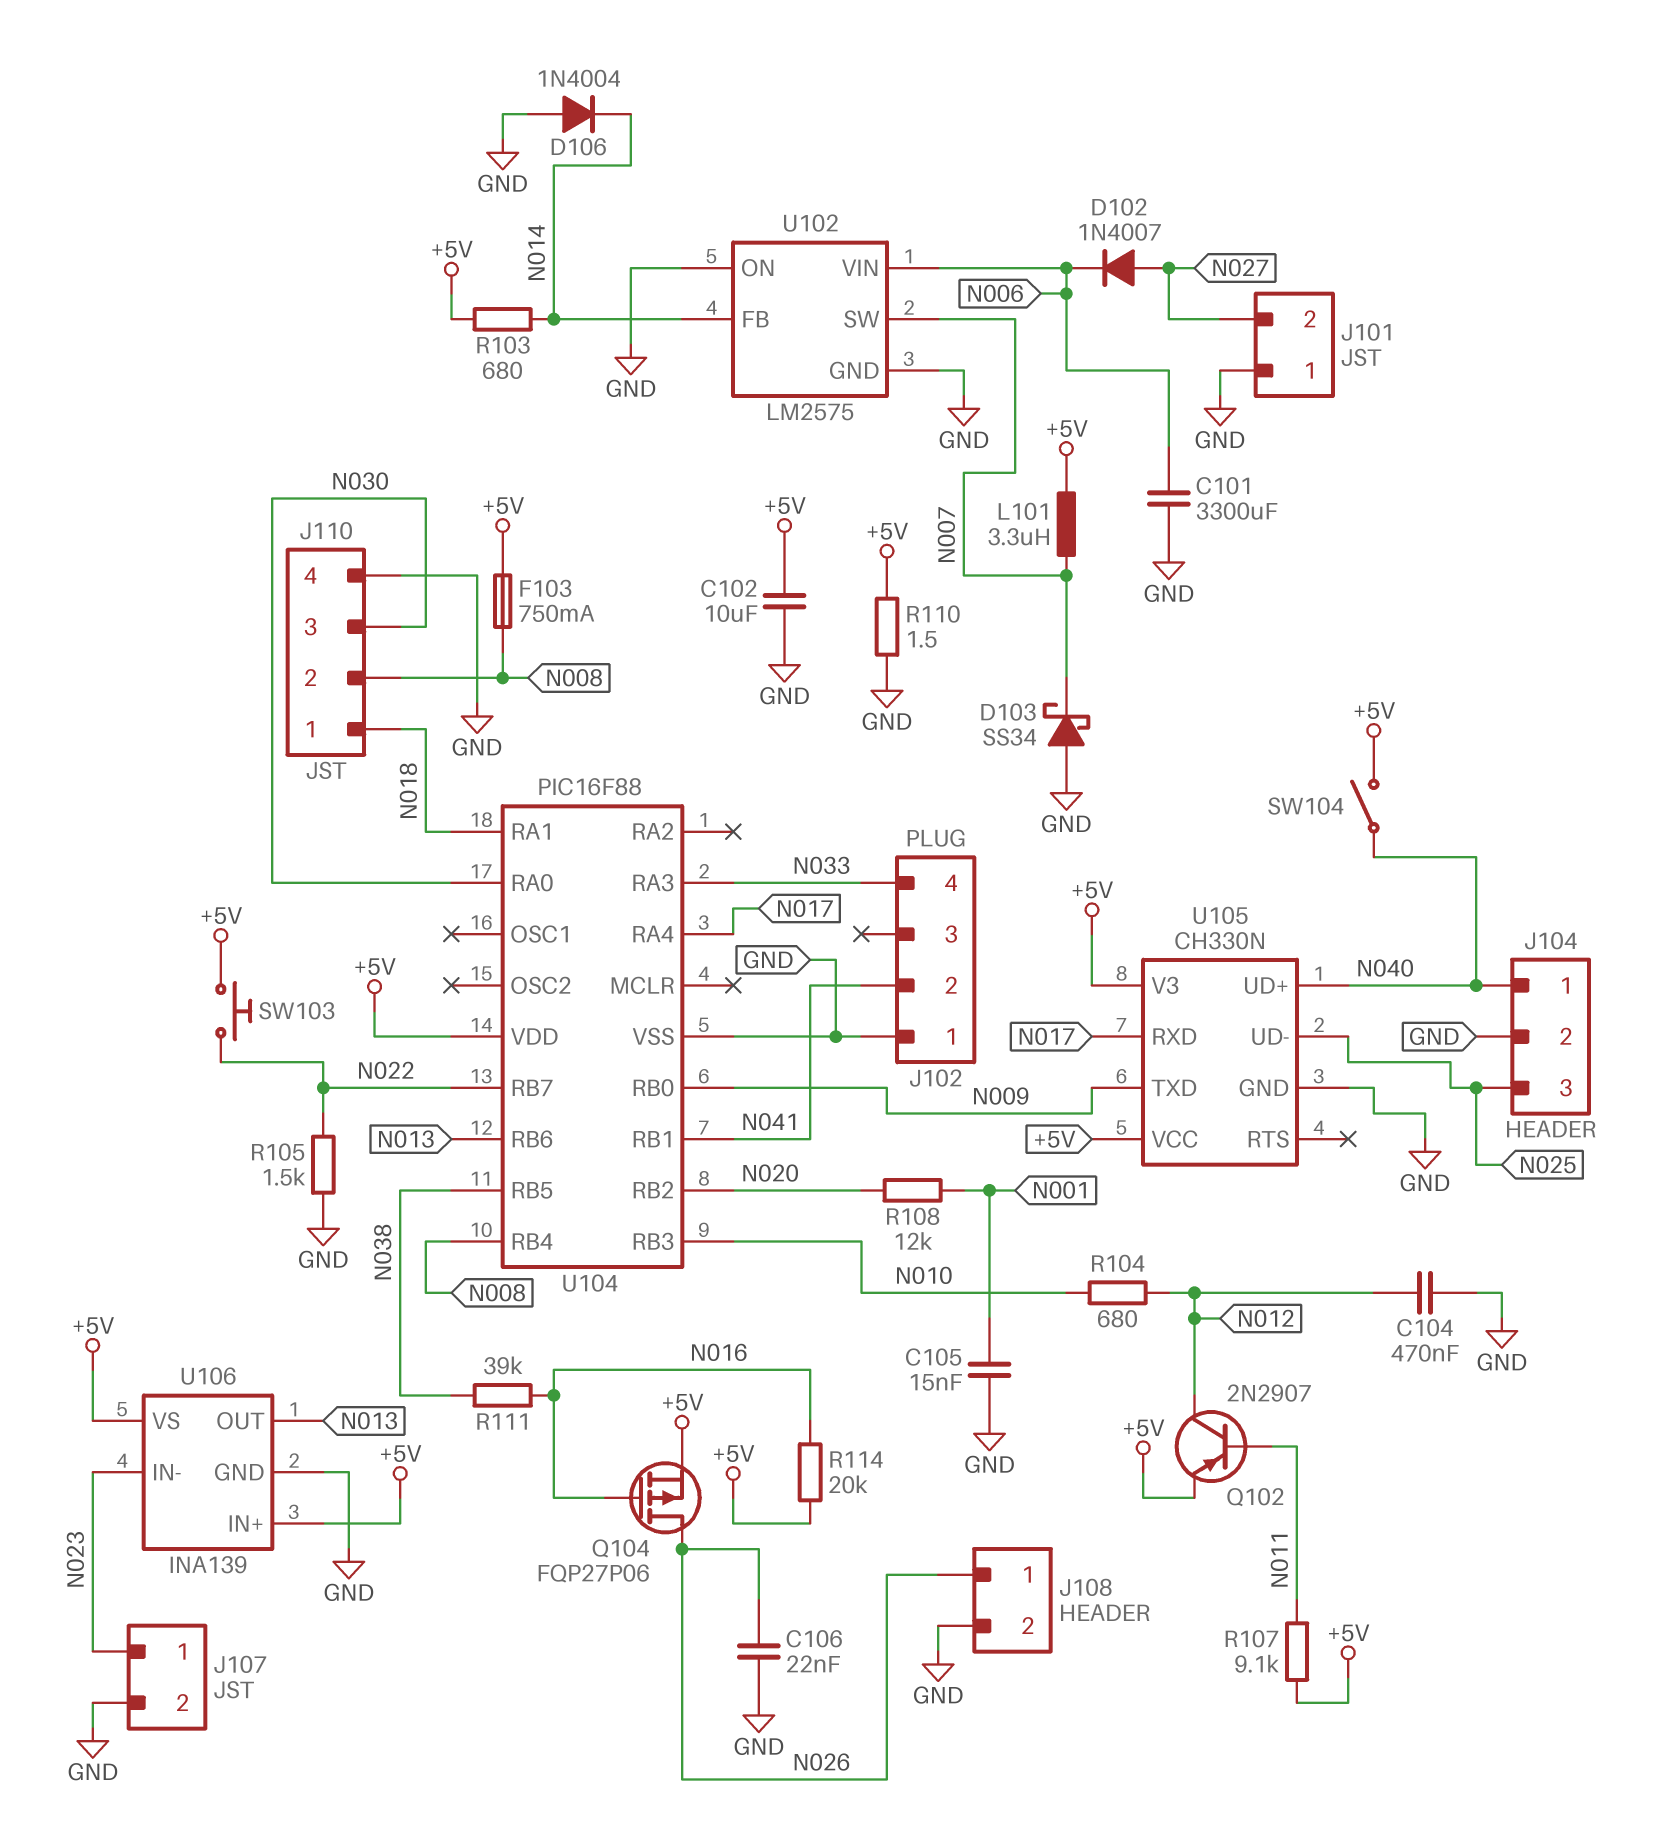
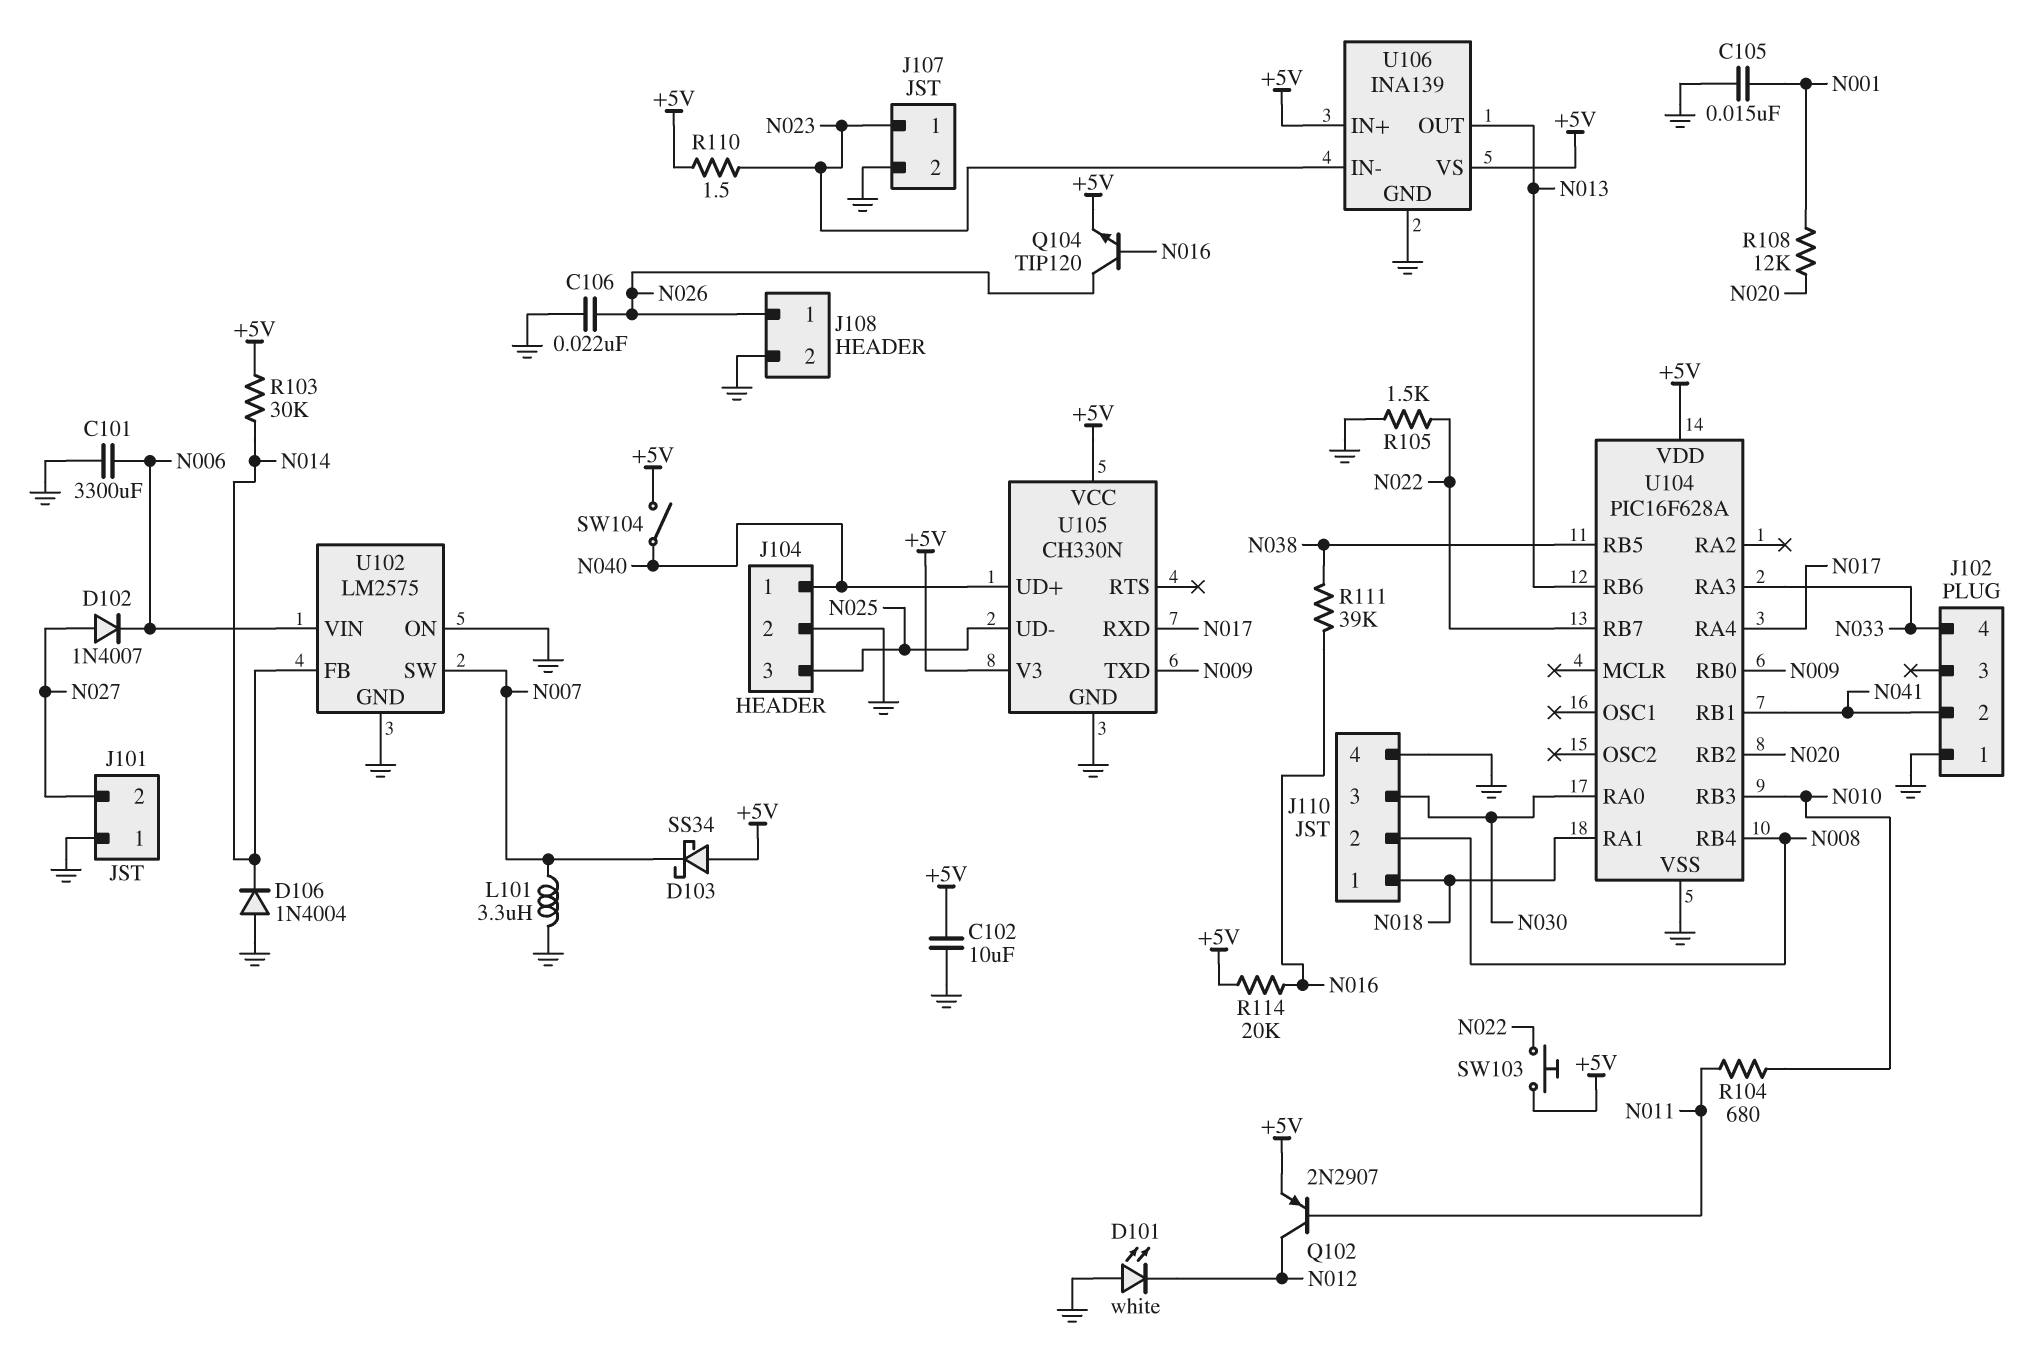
C104: 470nF (GND, N012) -> none
D101: none -> LED white (A GND, K N012)
D103: schottky SS34 (A GND, K N007) -> schottky SS34 (A +5V, K N007)
F103: 750mA (+5V, N008) -> none
L101: 3.3uH (+5V, N007) -> 3.3uH (GND, N007)
Q104: PMOS FQP27P06 (G N016, D N026, S +5V) -> NPN TIP120 (B N016, C N026, E +5V)
R103: 680 (+5V, N014) -> 30k (+5V, N014)
R104: 680 (N010, N012) -> 680 (N010, N011)
R107: 9.1k (+5V, N011) -> none
R110: 1.5 (+5V, GND) -> 1.5 (+5V, N023)
U104: PIC16F88 -> PIC16F628A

